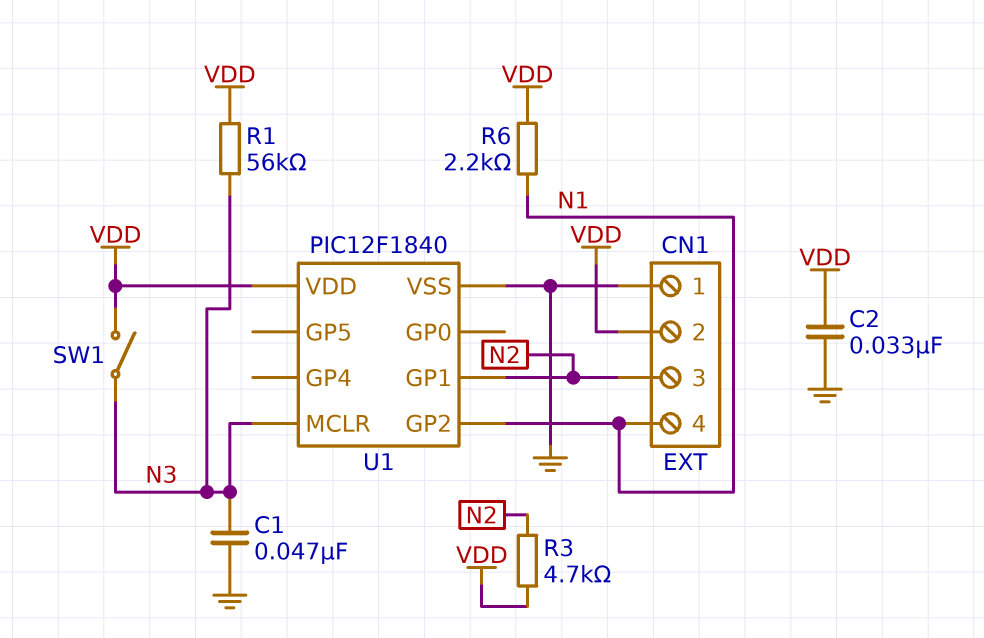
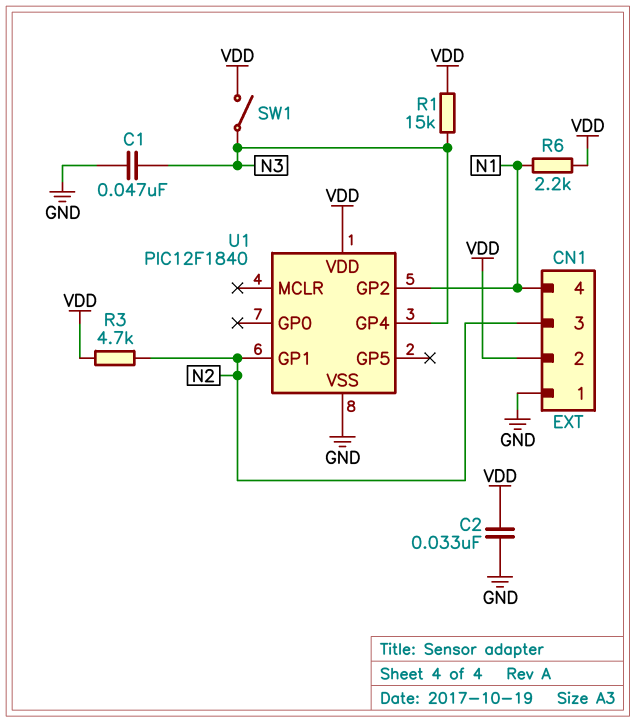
R1: 56k (N3, VDD) -> 15k (N3, VDD)
U1 pin GP4: none -> N3
U1 pin MCLR: N3 -> none

